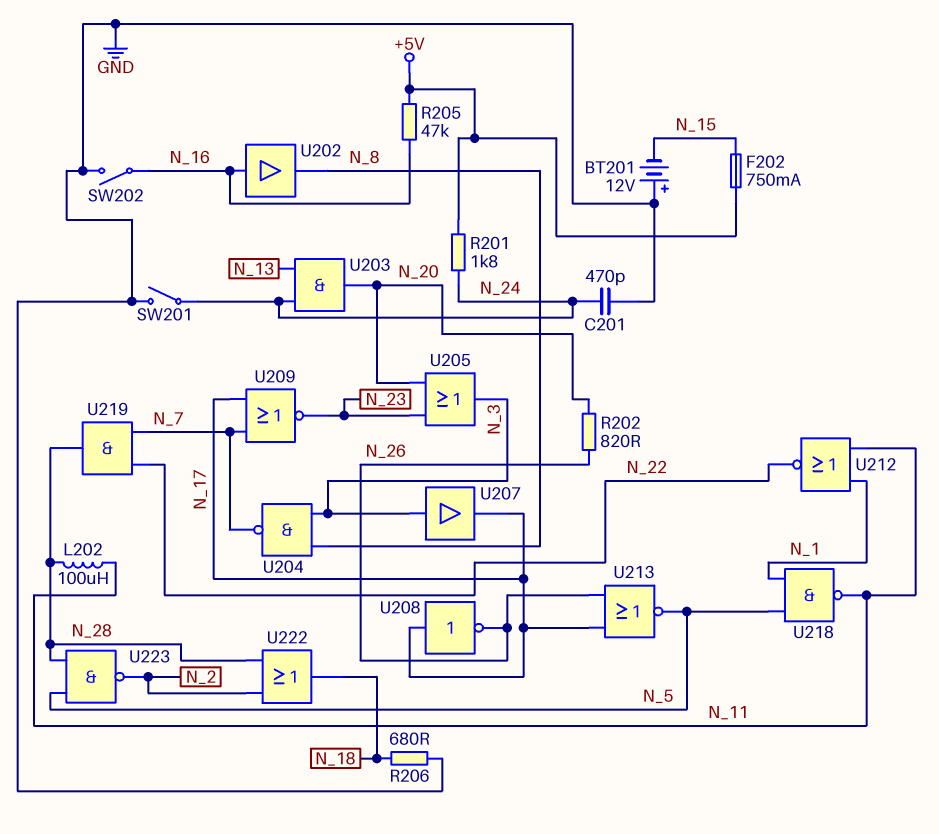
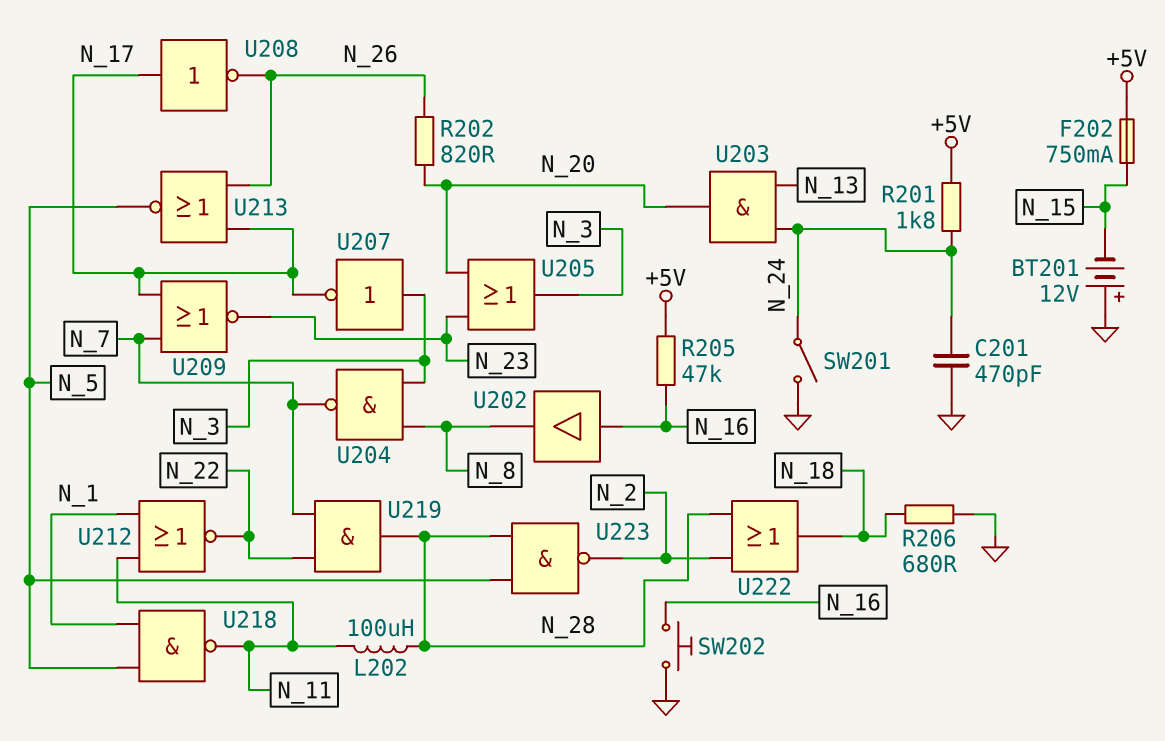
SW202: switch (GND, N_16) -> button (GND, N_16)
U207: buffer (in N_3, out N_17) -> NOT (in N_3, out N_17)

